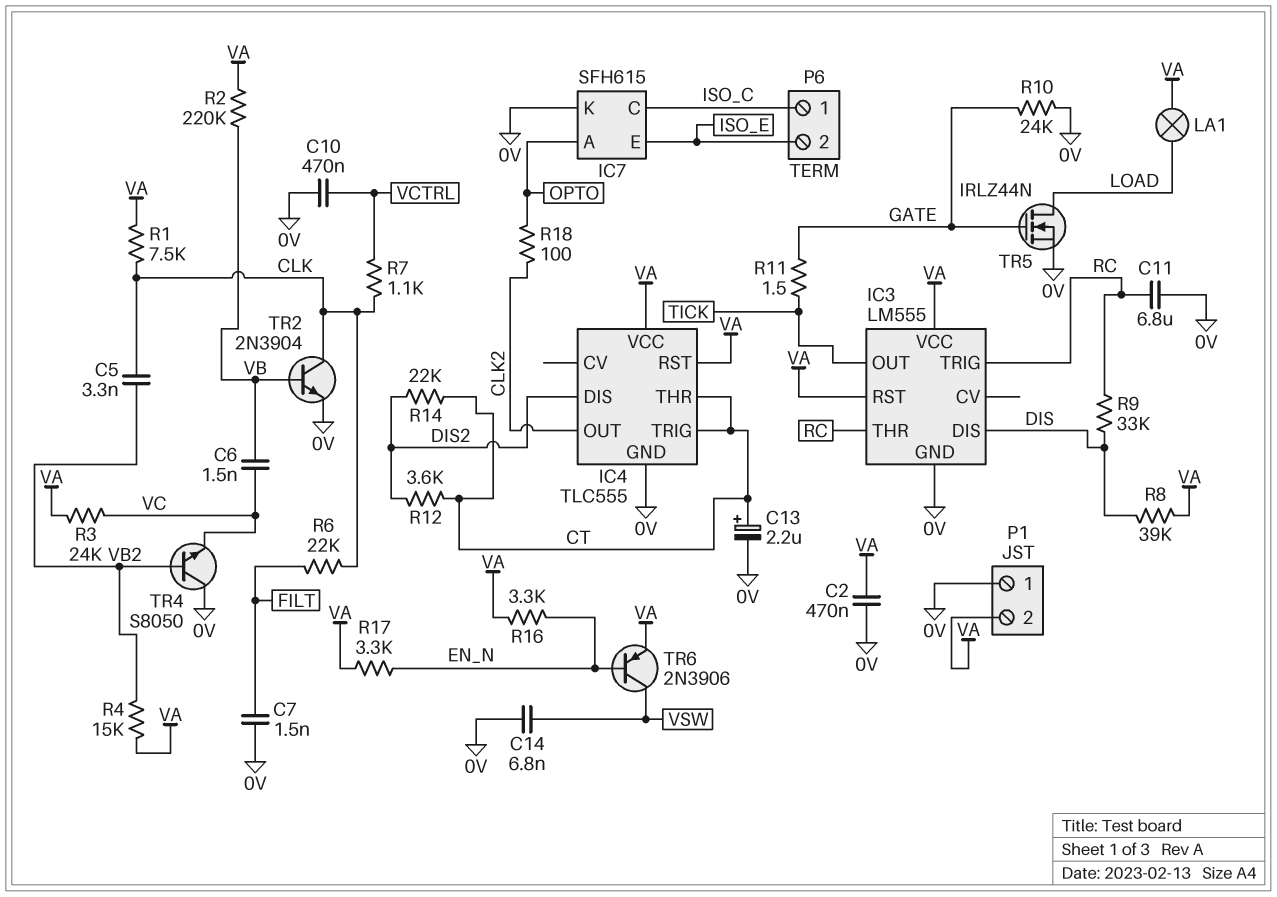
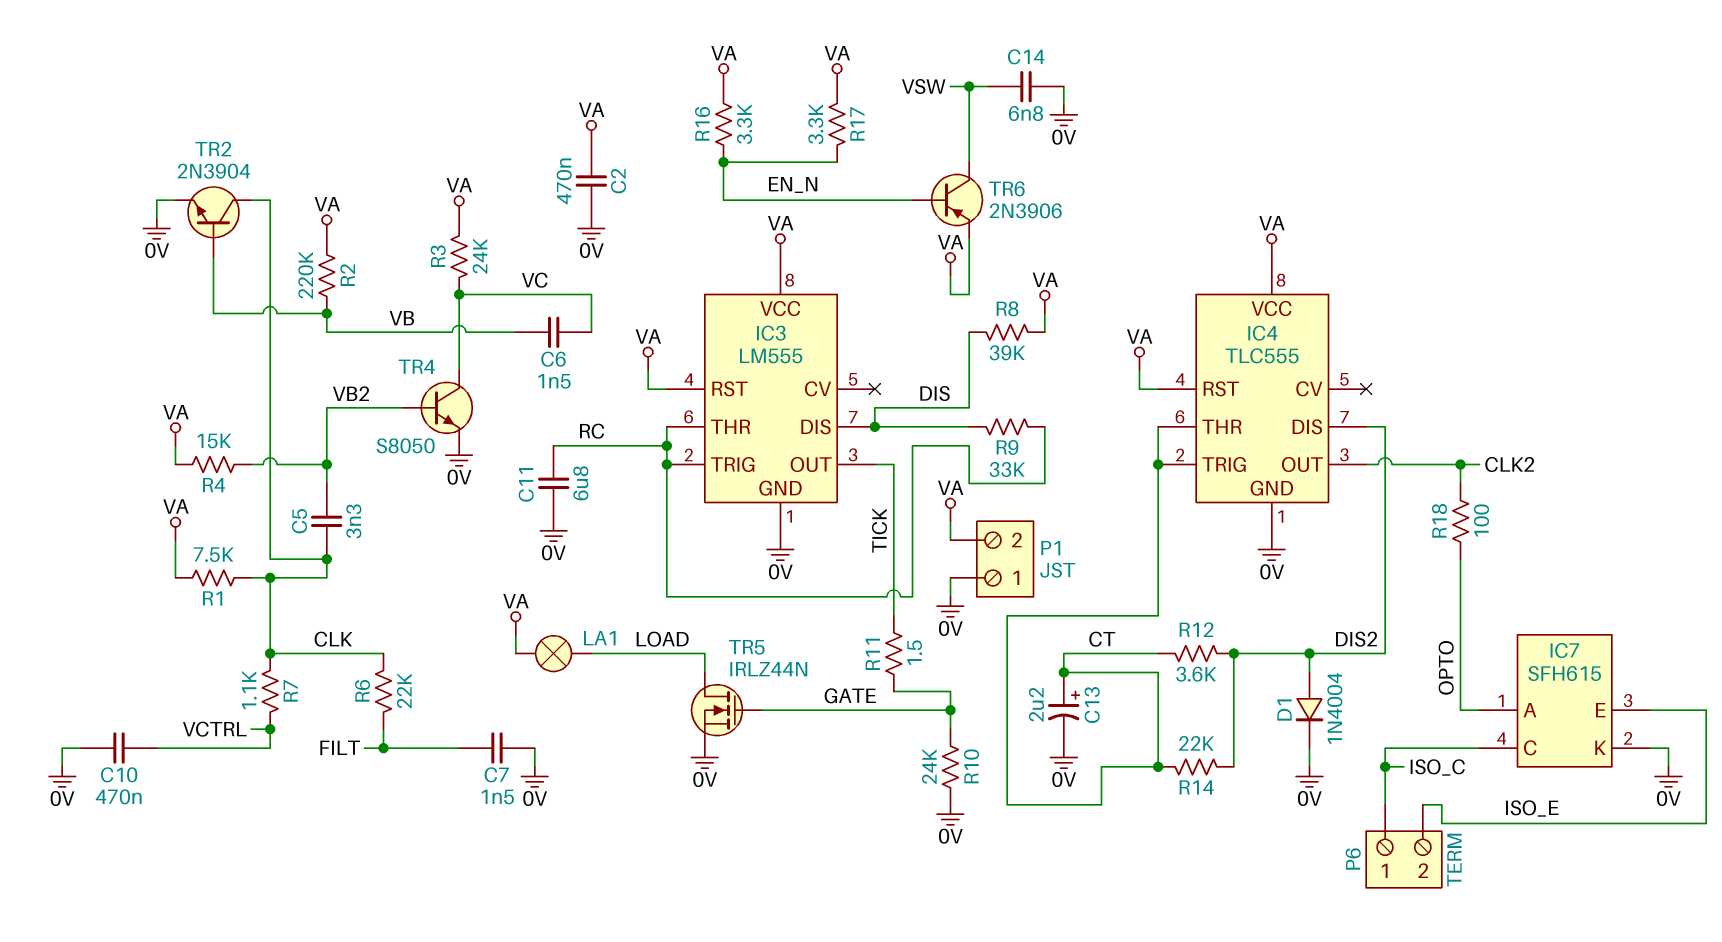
D1: none -> diode 1N4004 (A DIS2, K 0V)
TR4: NPN S8050 (B VB2, C 0V, E VC) -> NPN S8050 (B VB2, C VC, E 0V)

